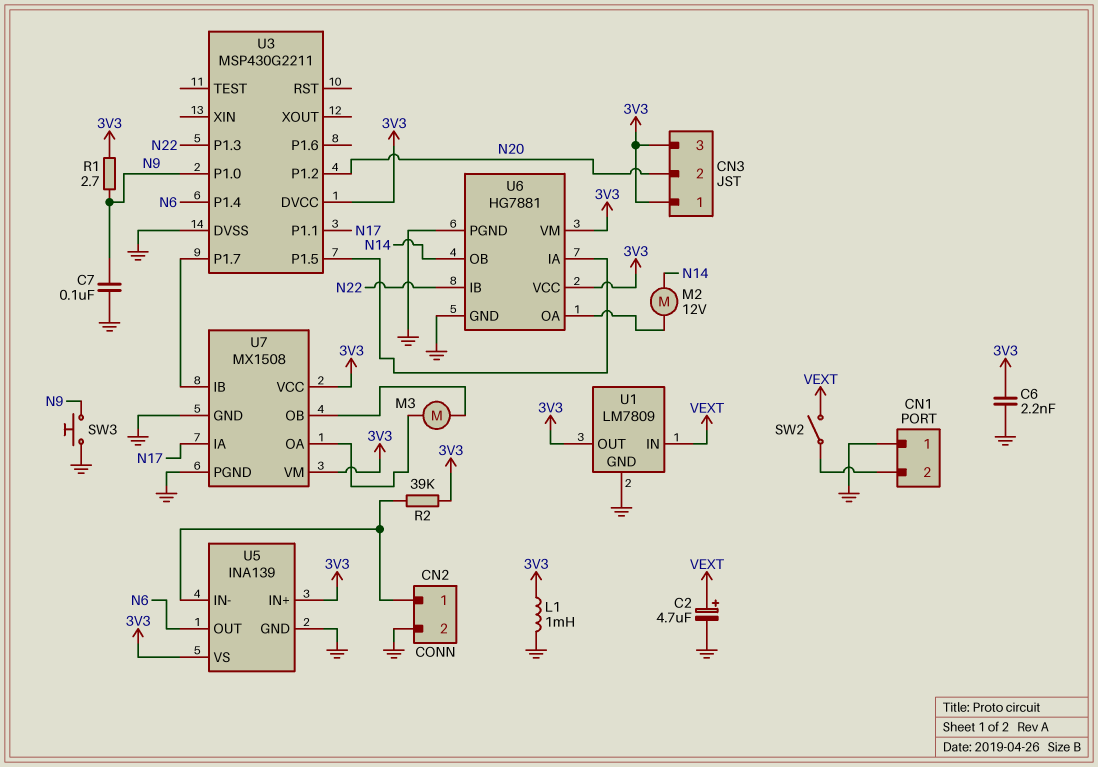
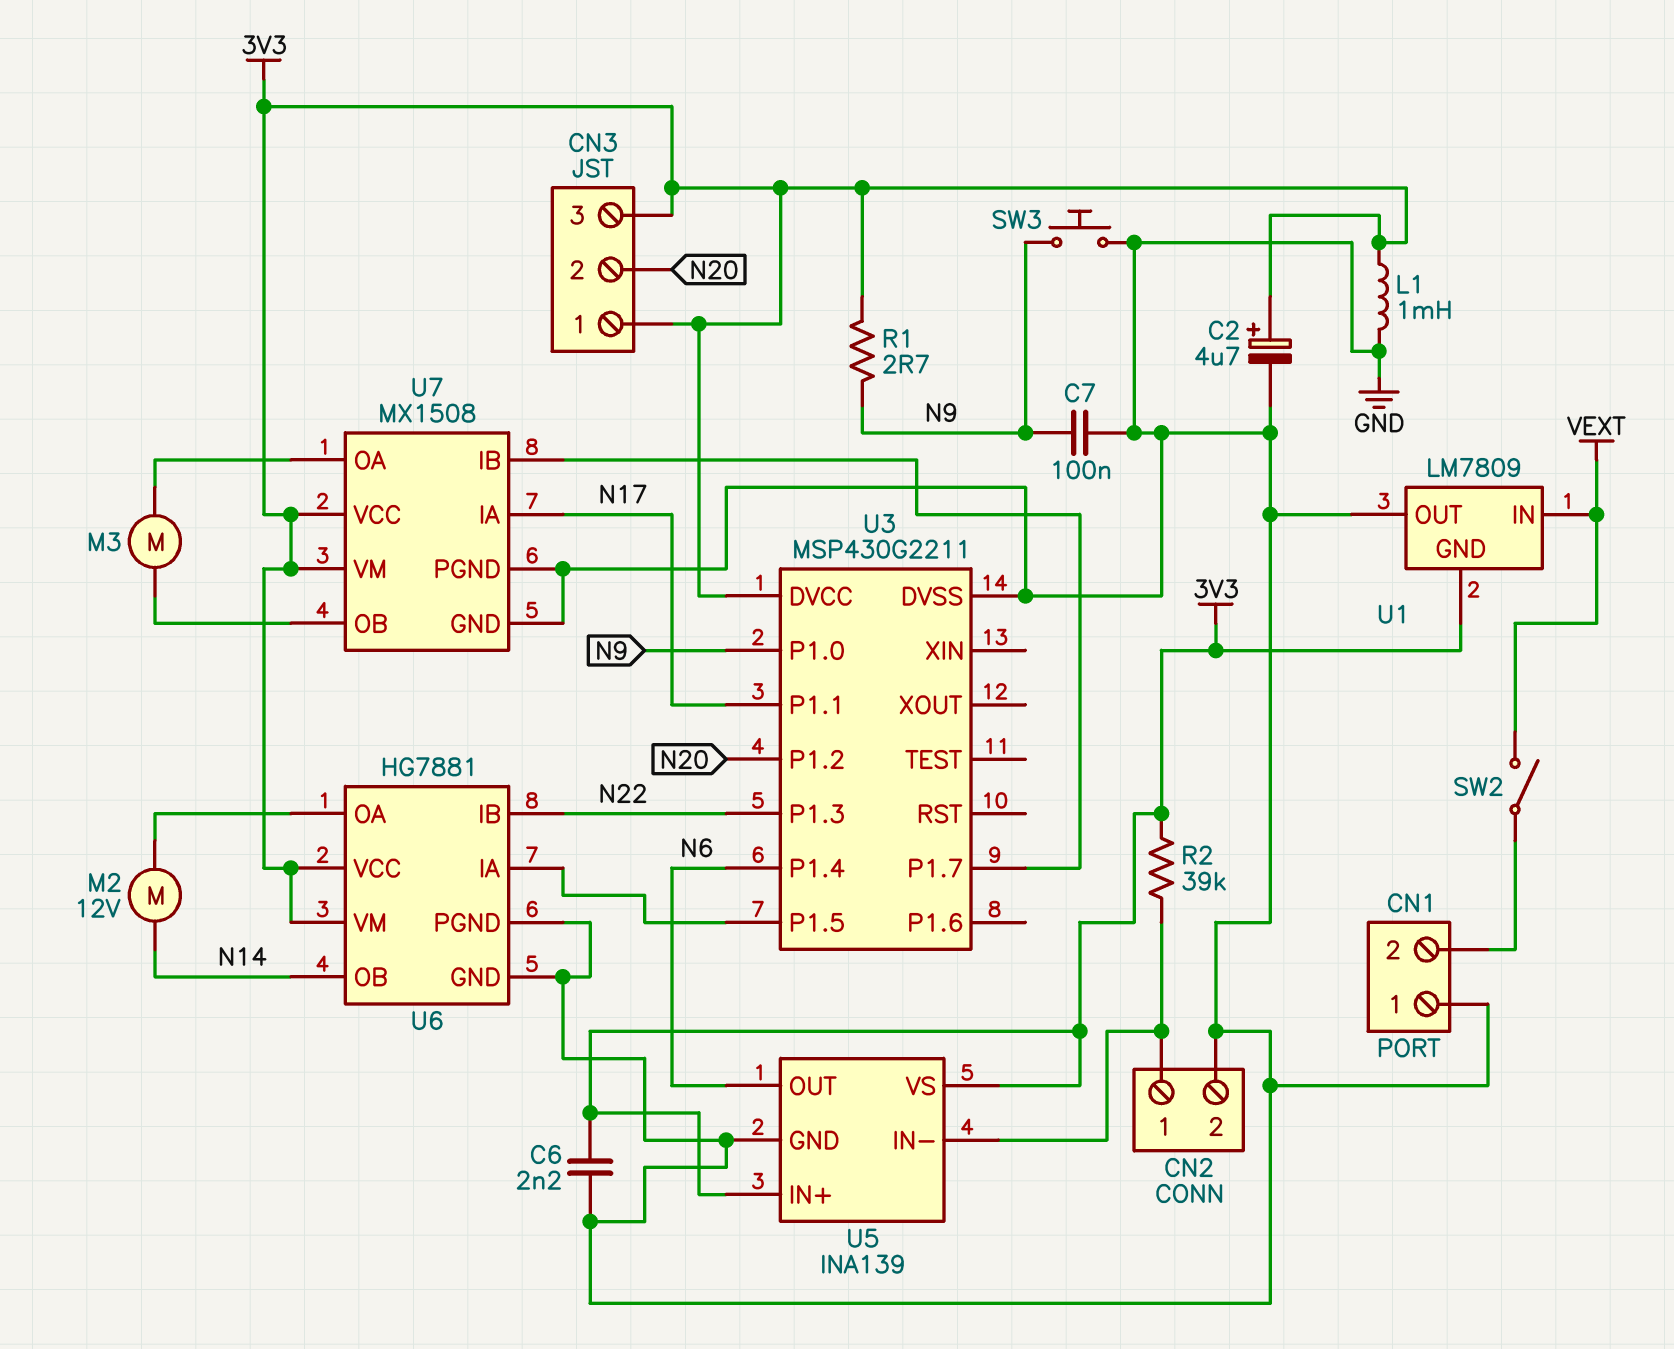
C2: 4.7uF (plus VEXT, minus GND) -> 4.7uF (plus 3V3, minus GND)
U1 pin GND: GND -> 3V3
U1 pin OUT: 3V3 -> GND

